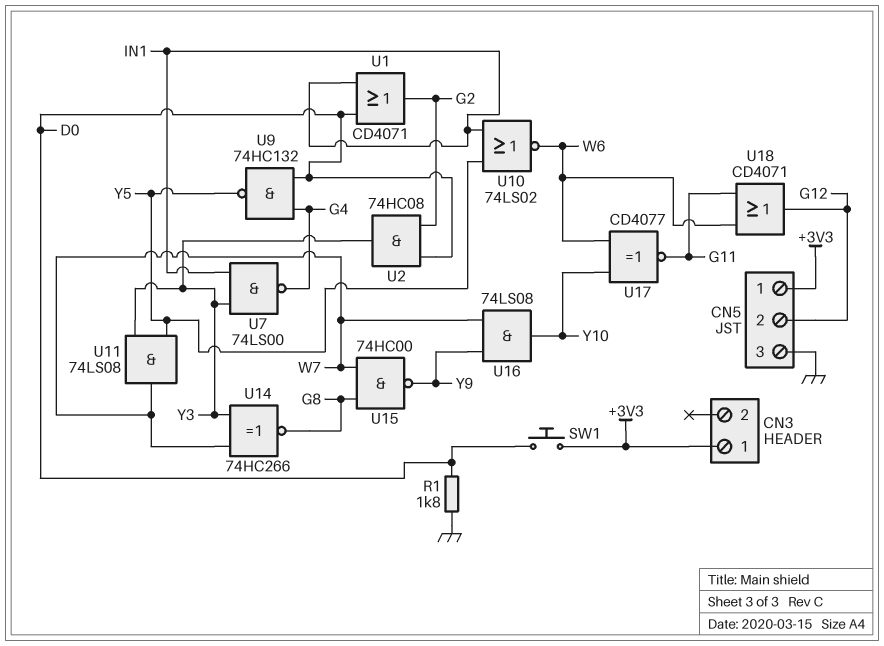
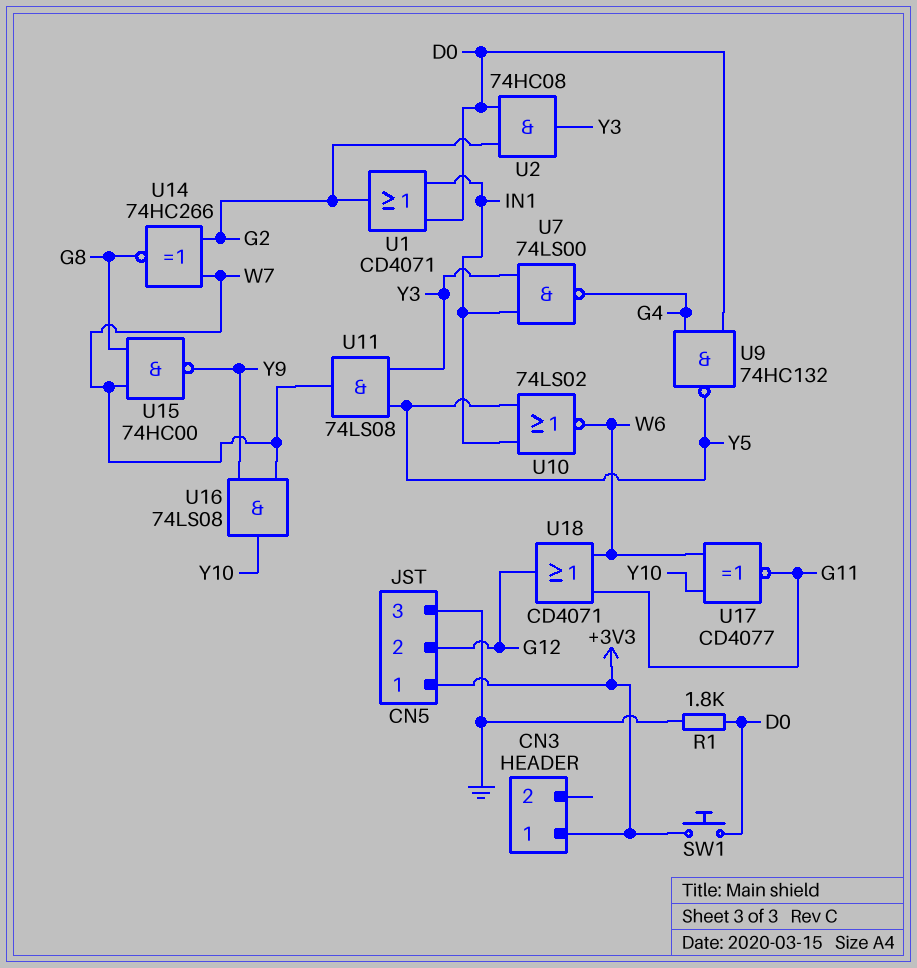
U14: XNOR 74HC266 (in W7, in Y3, out G8) -> XNOR 74HC266 (in G2, in W7, out G8)

